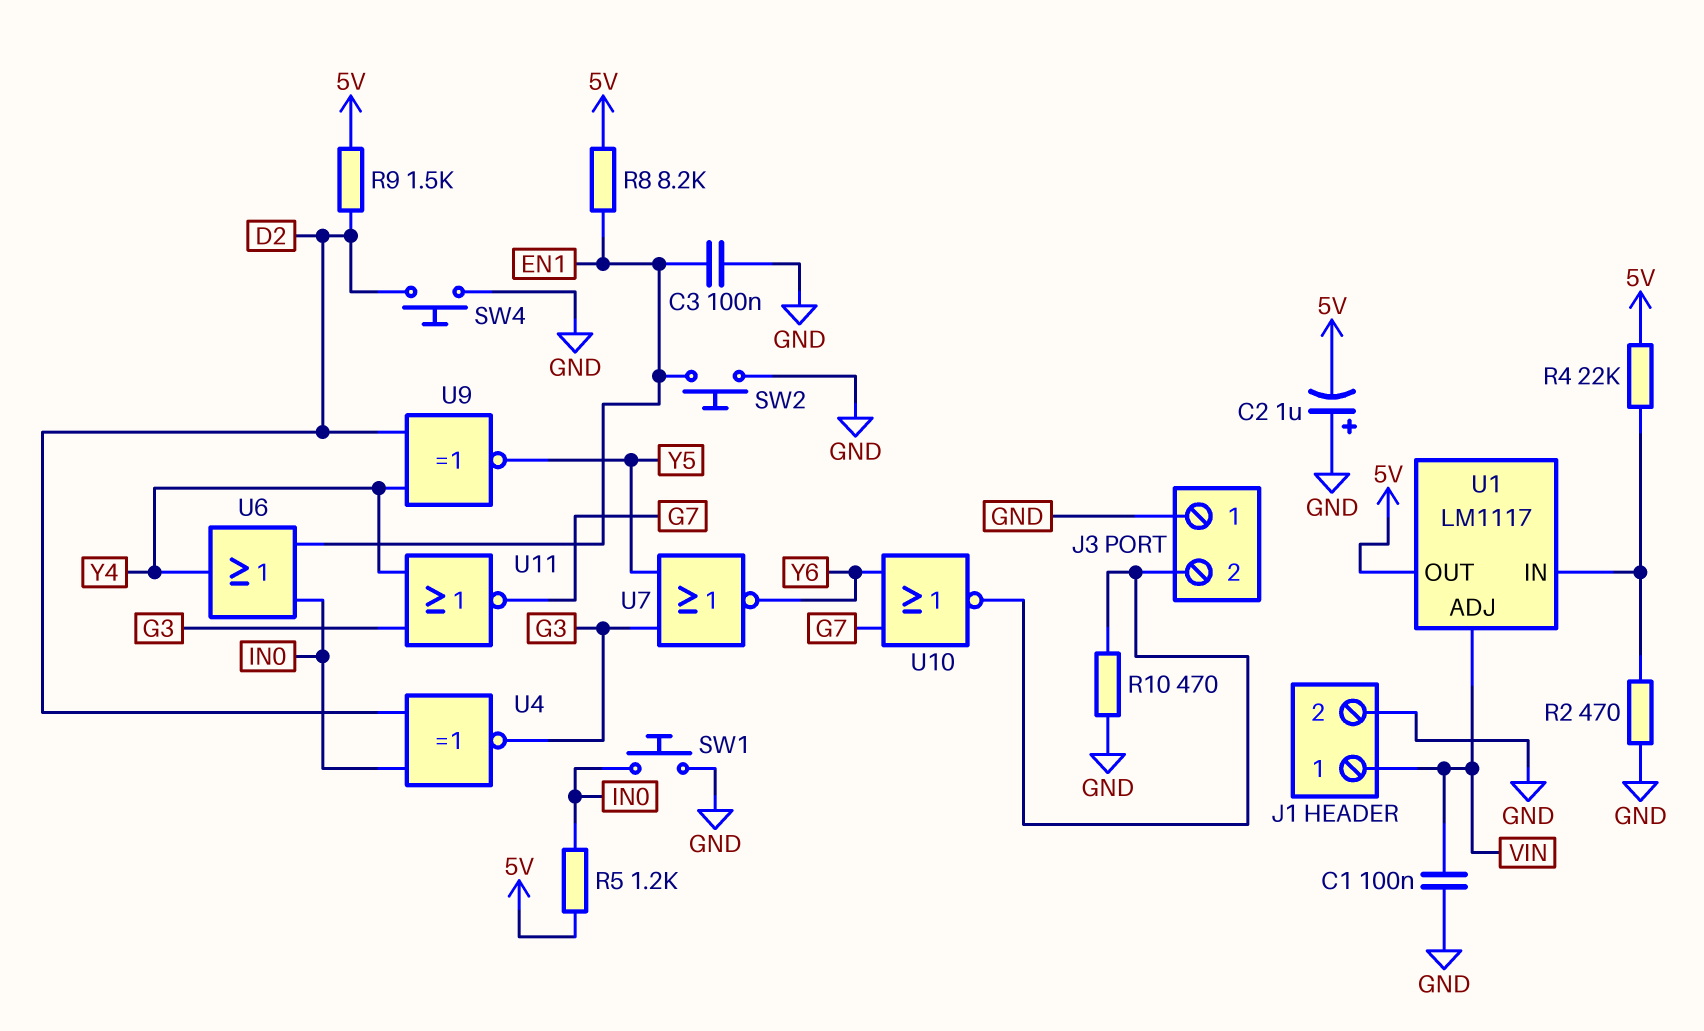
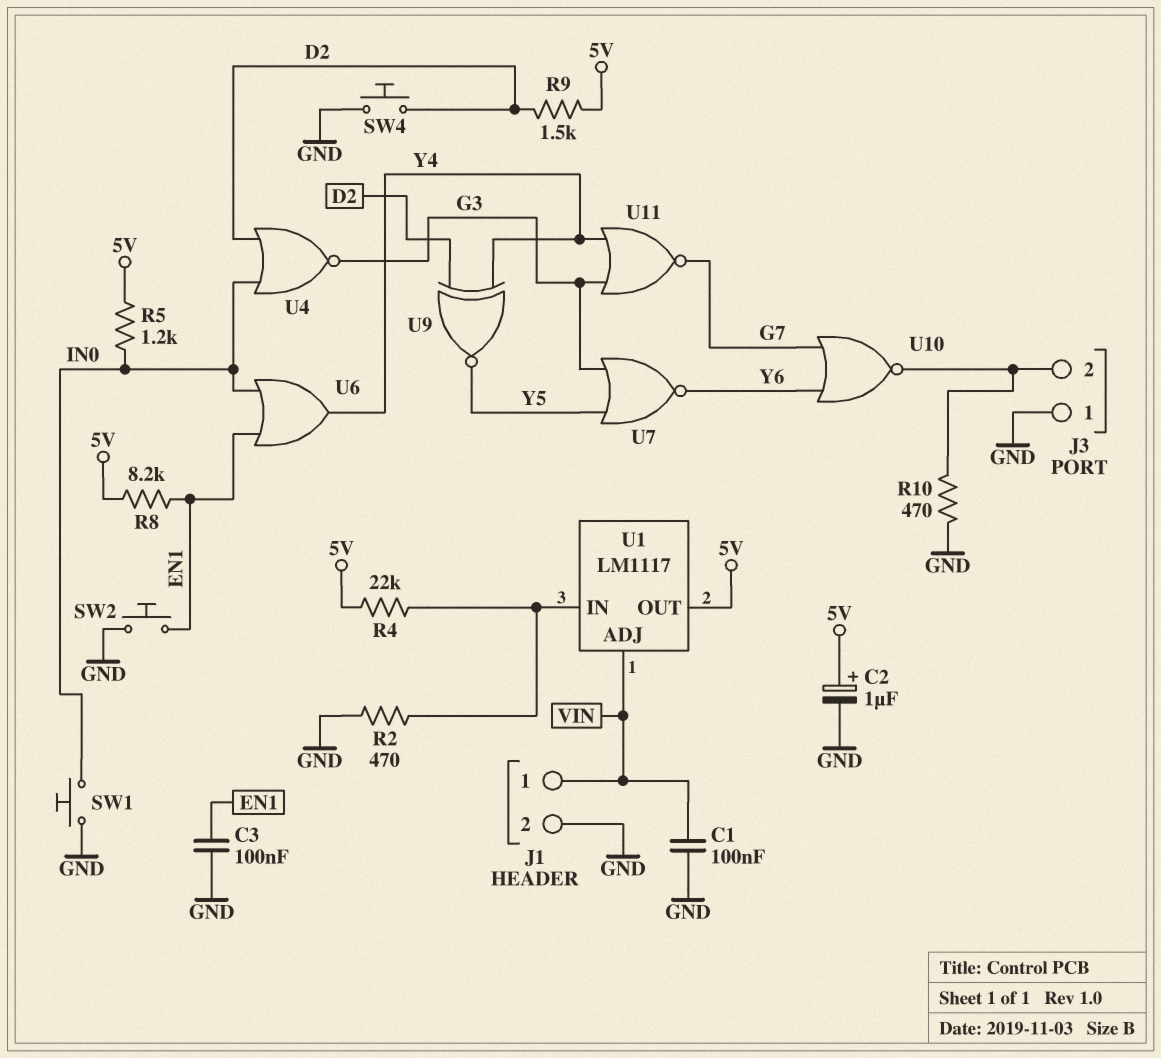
C2: 1uF (plus GND, minus 5V) -> 1uF (plus 5V, minus GND)
U4: XNOR (in D2, in IN0, out G3) -> NOR (in D2, in IN0, out G3)

